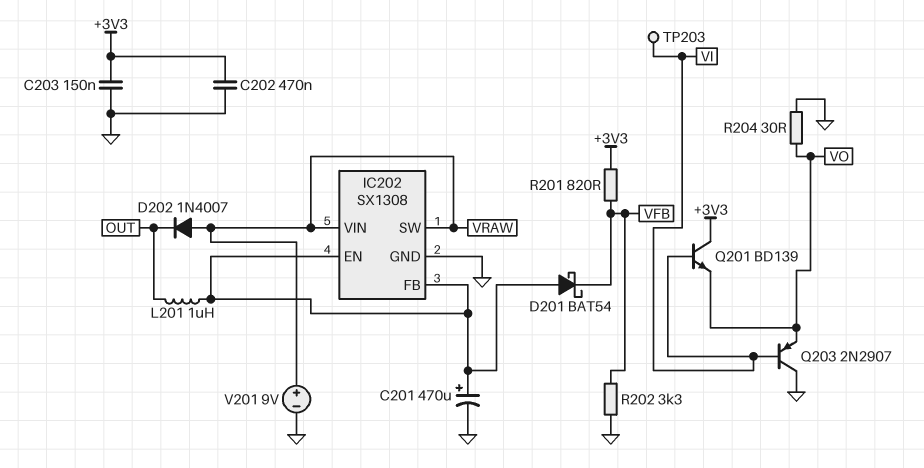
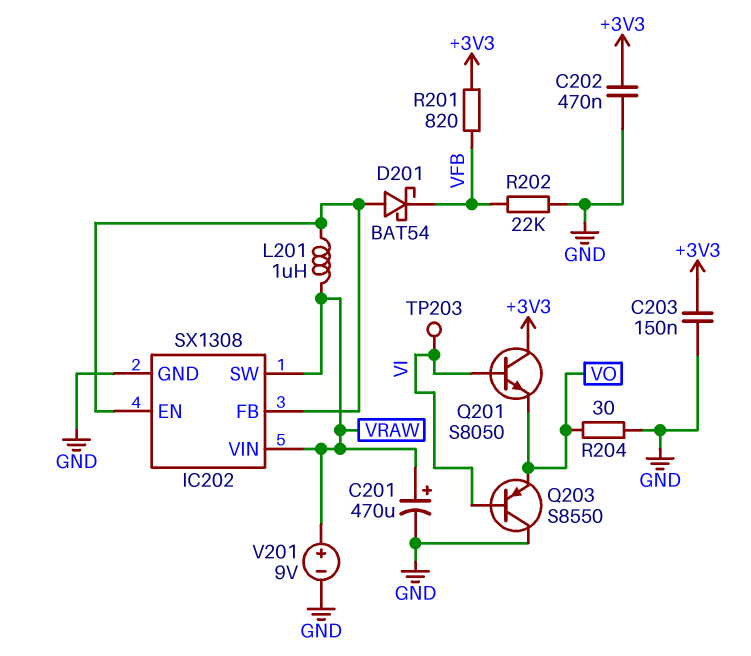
C201: 470uF (plus IC202/EN, minus GND) -> 470uF (plus VRAW, minus GND)
D202: diode 1N4007 (A VRAW, K OUT) -> none
L201: 1uH (IC202/EN, OUT) -> 1uH (IC202/EN, VRAW)
Q201: NPN BD139 (B VI, C +3V3, E VO) -> NPN S8050 (B VI, C +3V3, E VO)
Q203: PNP 2N2907 (B VI, C GND, E VO) -> PNP S8550 (B VI, C GND, E VO)
R202: 3.3k (GND, VFB) -> 22k (GND, VFB)

